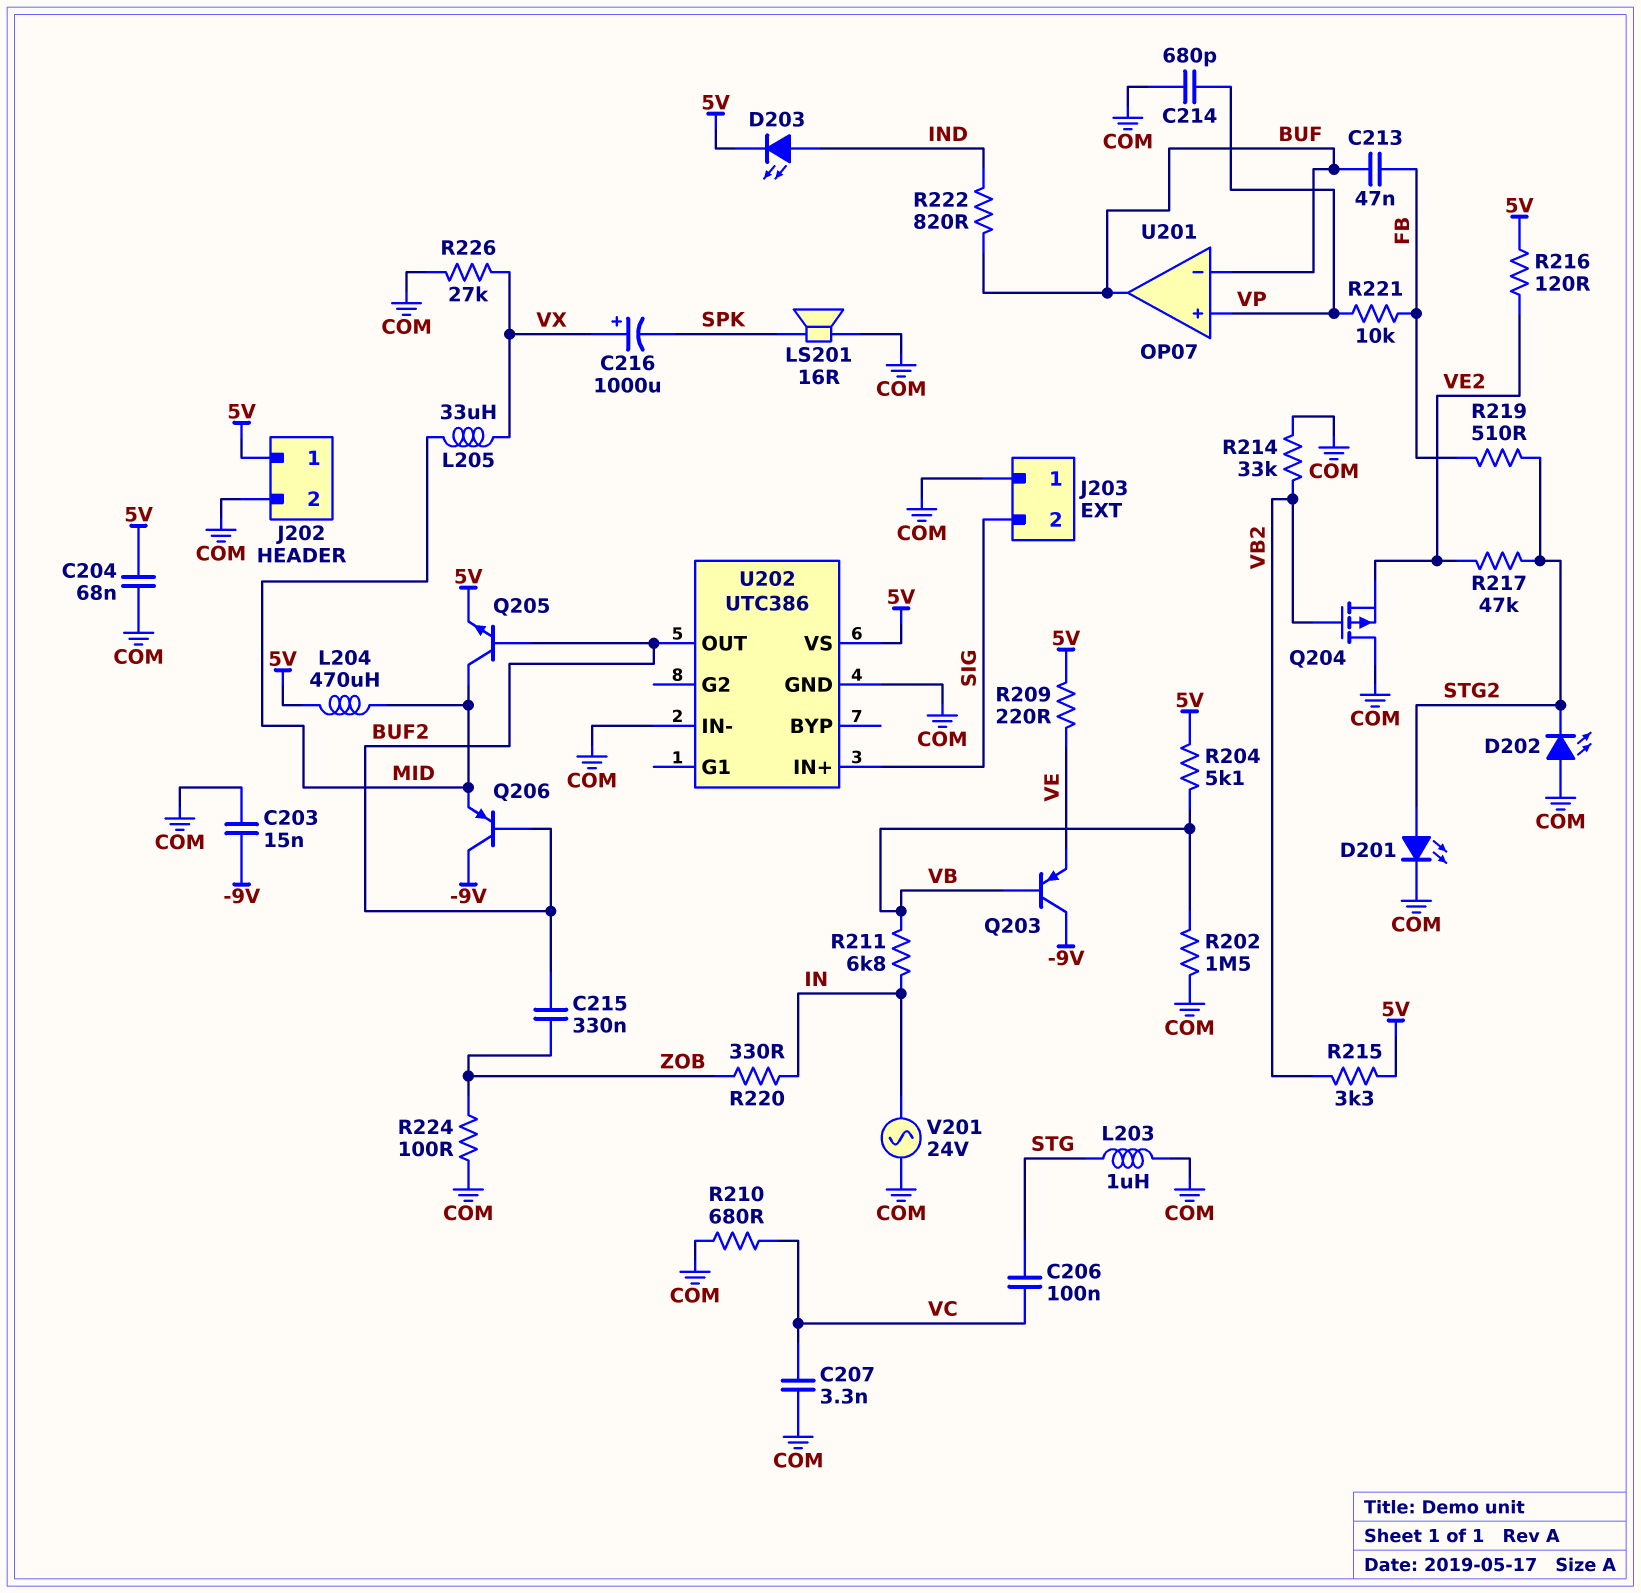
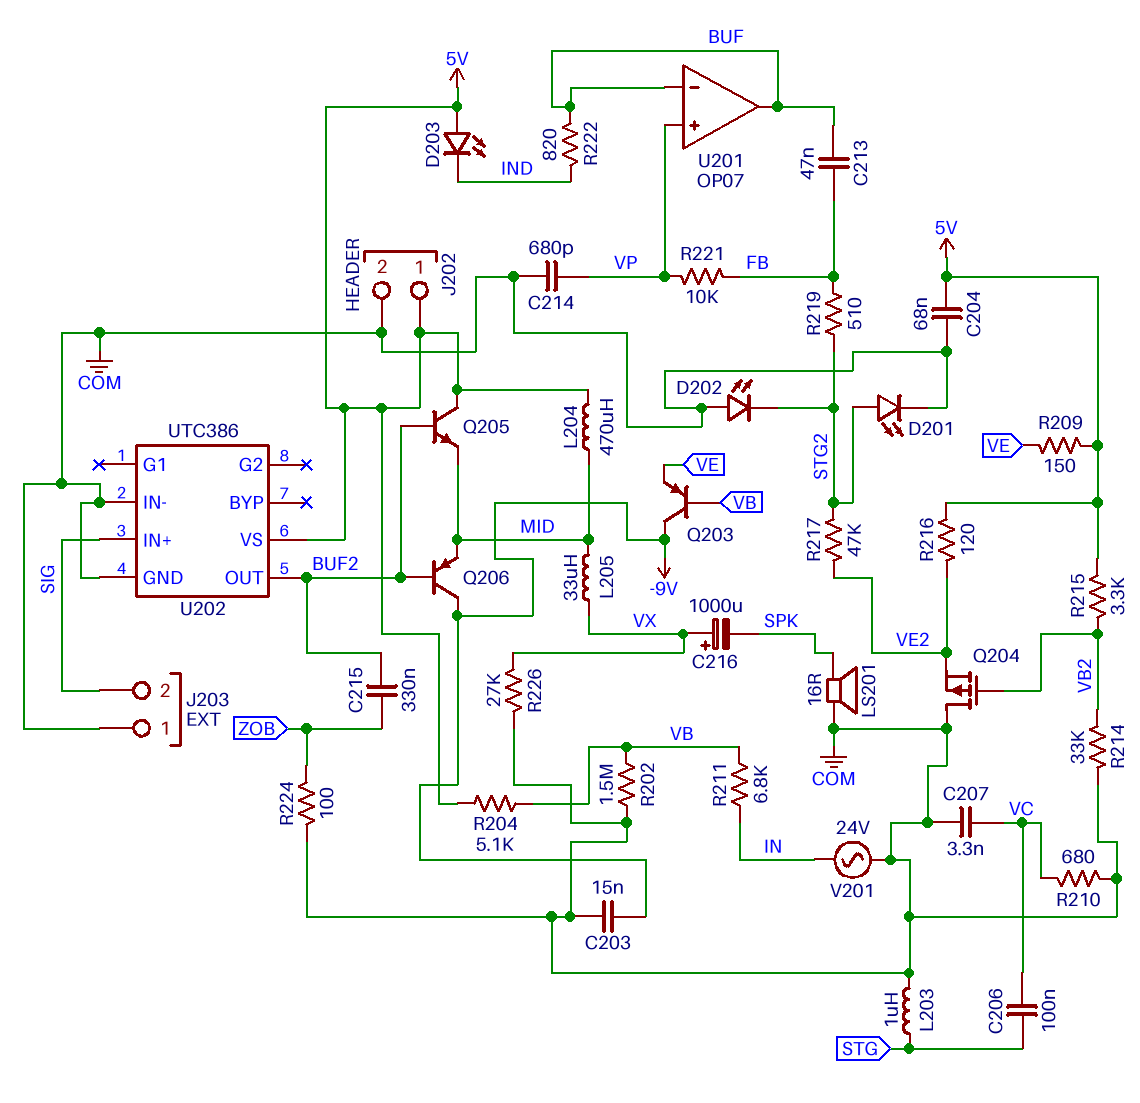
D203: LED (A IND, K 5V) -> LED (A 5V, K IND)
Q205: NPN (B BUF2, C MID, E 5V) -> NPN (B BUF2, C 5V, E MID)
R209: 220 (5V, VE) -> 150 (5V, VE)
R220: 330 (IN, ZOB) -> none

